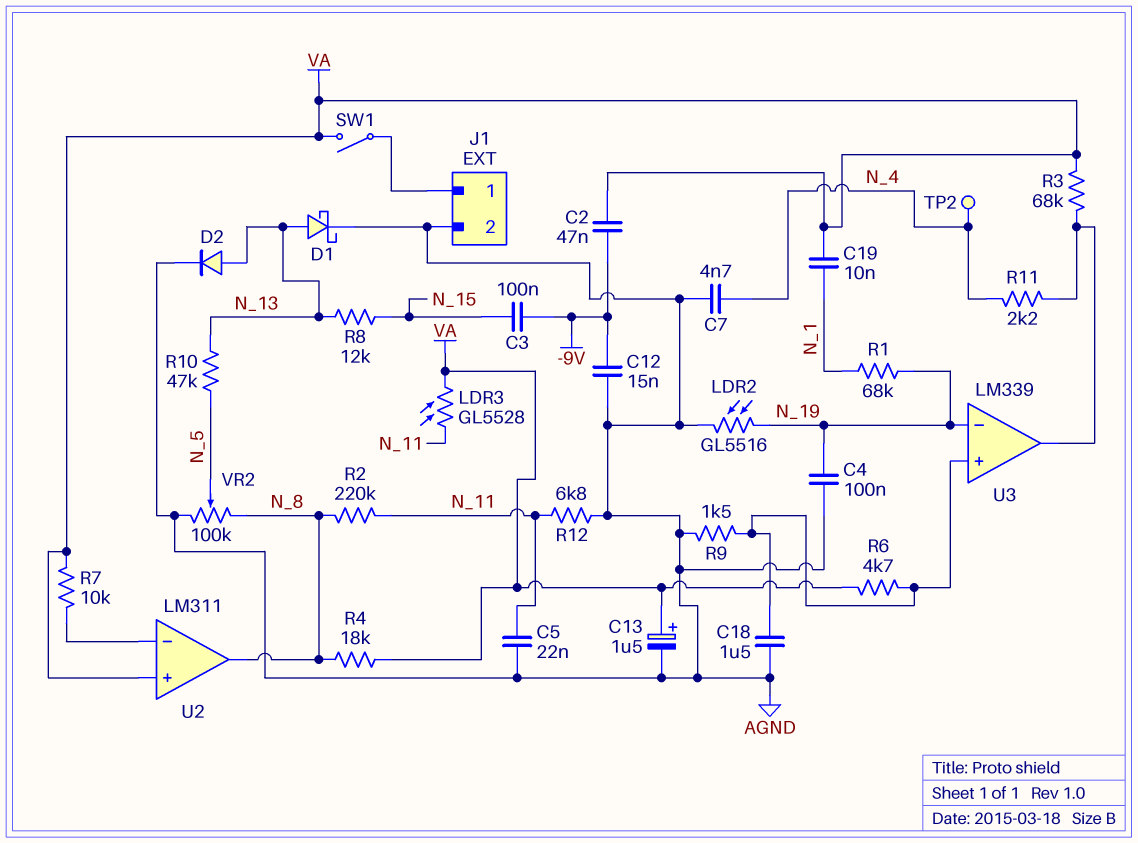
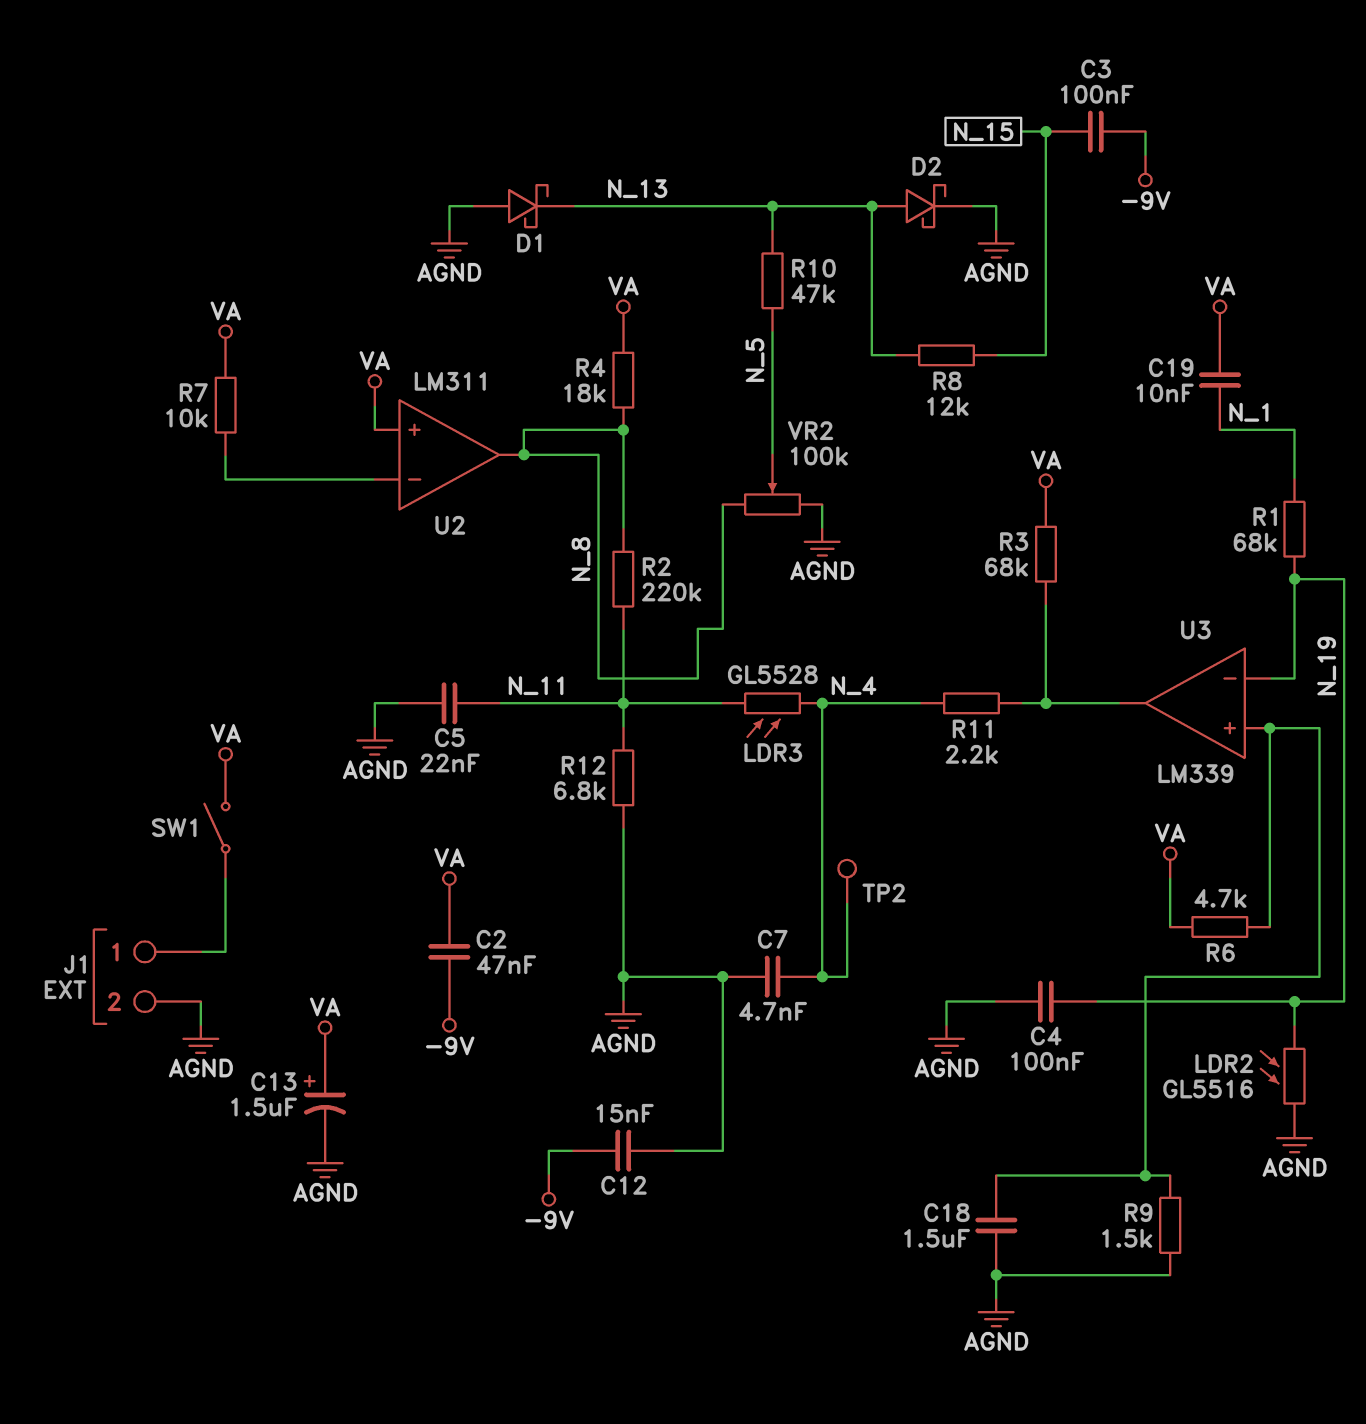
D1: schottky (A N_13, K AGND) -> schottky (A AGND, K N_13)
D2: diode (A N_13, K AGND) -> schottky (A N_13, K AGND)
LDR3: GL5528 (N_11, VA) -> GL5528 (N_4, N_11)

